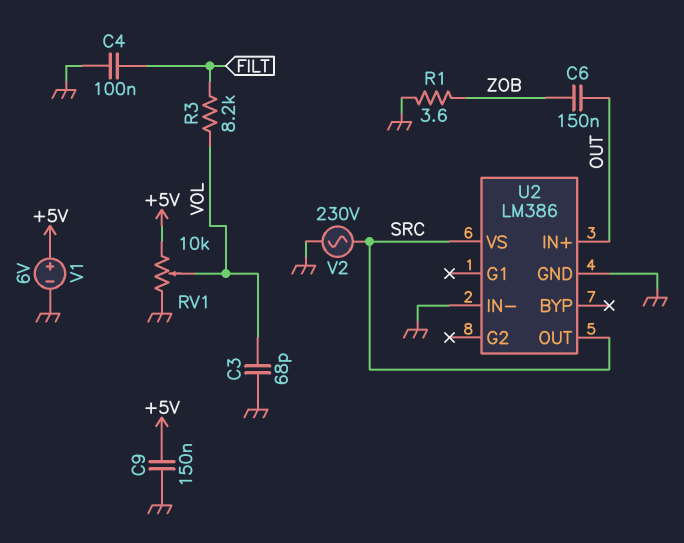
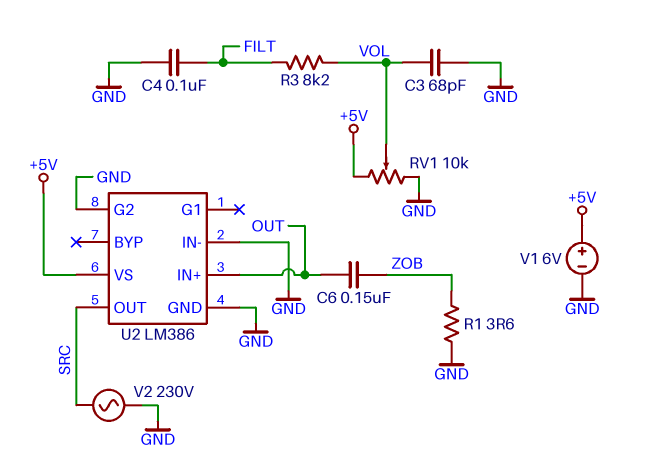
C9: 150nF (+5V, GND) -> none
U2 pin G2: none -> GND
U2 pin VS: SRC -> +5V

